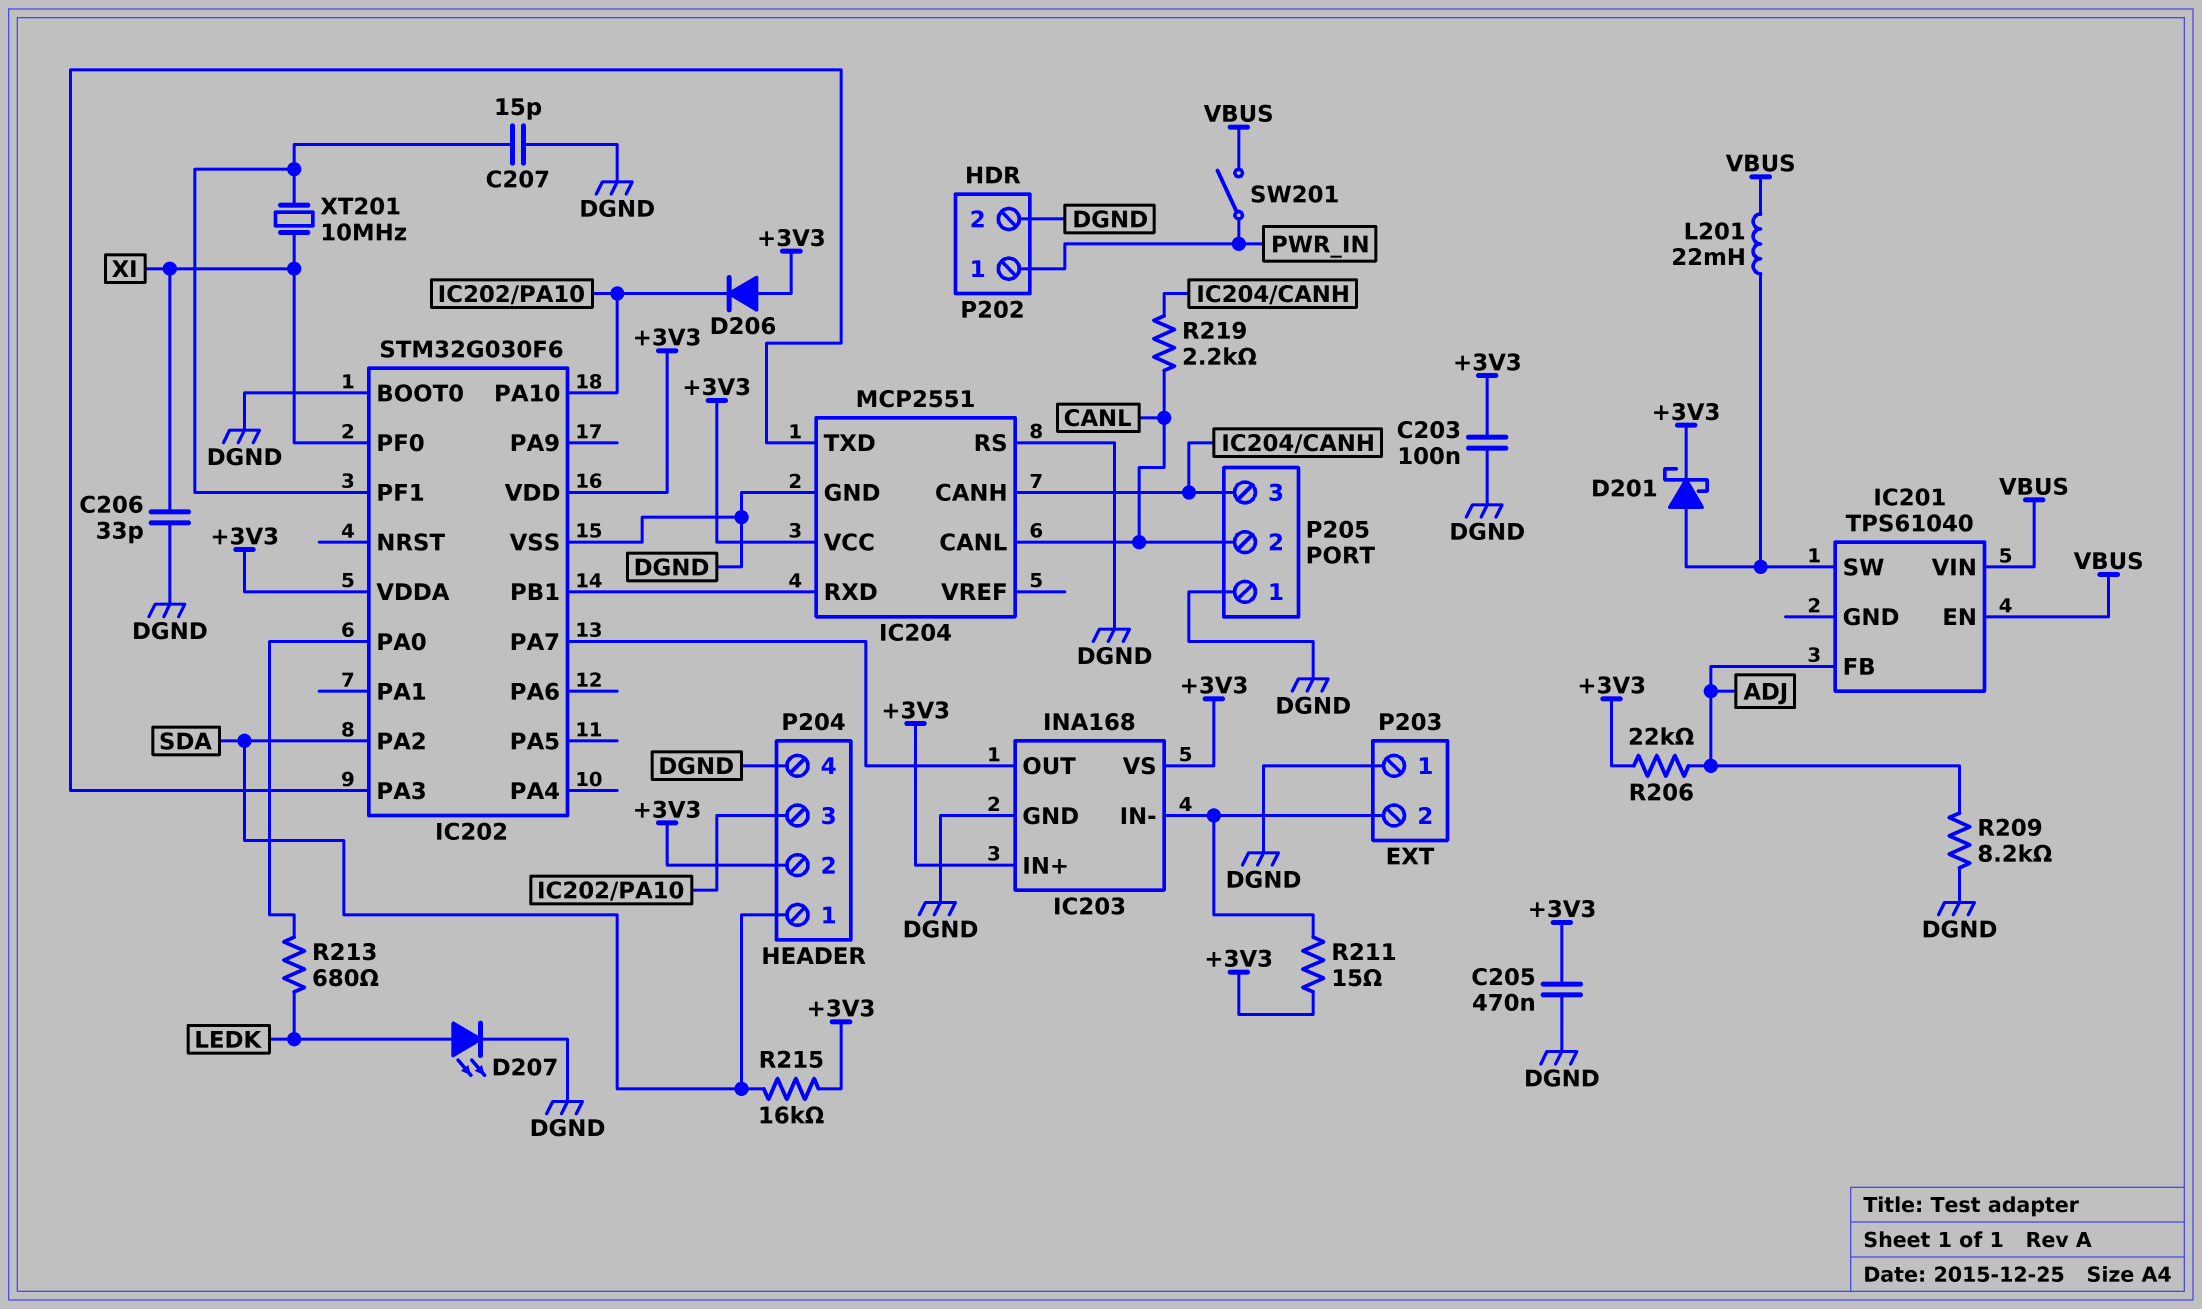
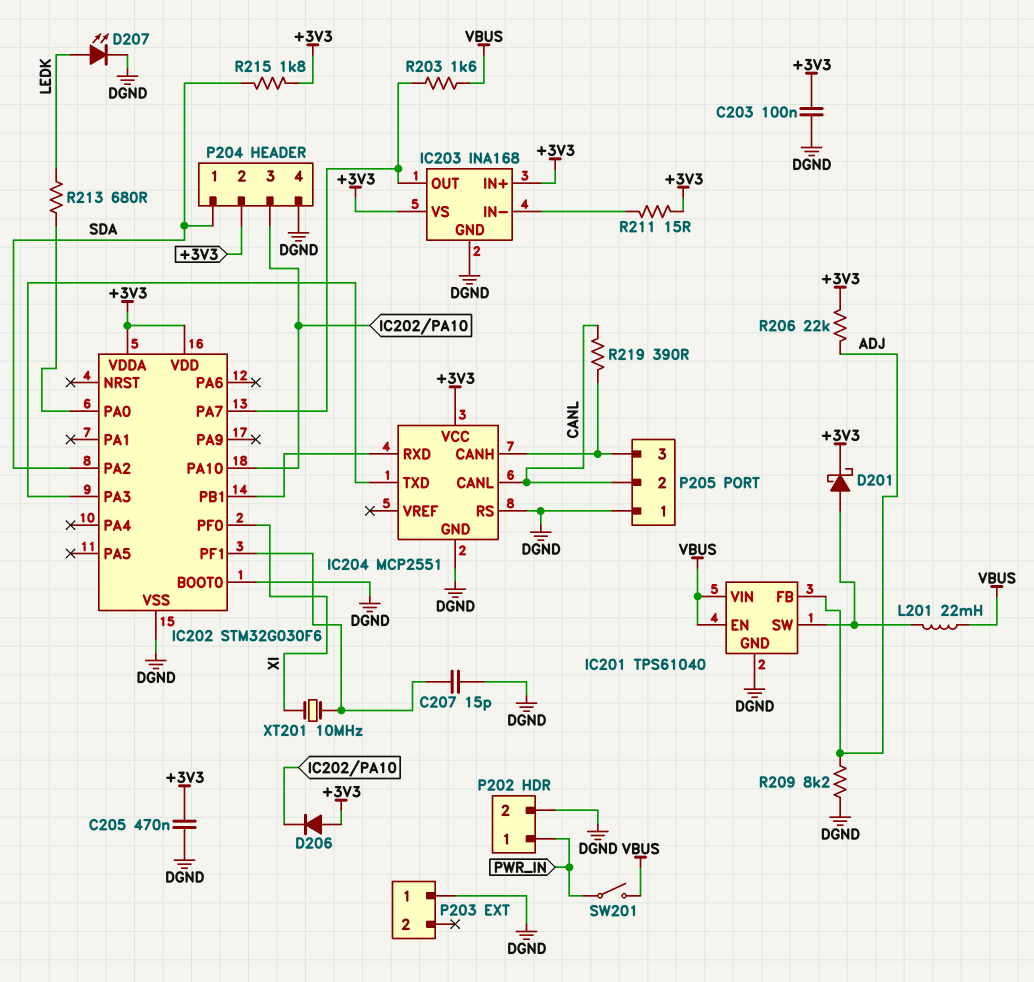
C206: 33pF (DGND, XI) -> none
IC201 pin GND: none -> DGND
P203 pin 2: IC203/IN- -> none
R203: none -> 1.6k (IC202/PA7, VBUS)
R215: 16k (+3V3, SDA) -> 1.8k (+3V3, SDA)
R219: 2.2k (CANL, IC204/CANH) -> 390 (CANL, IC204/CANH)

